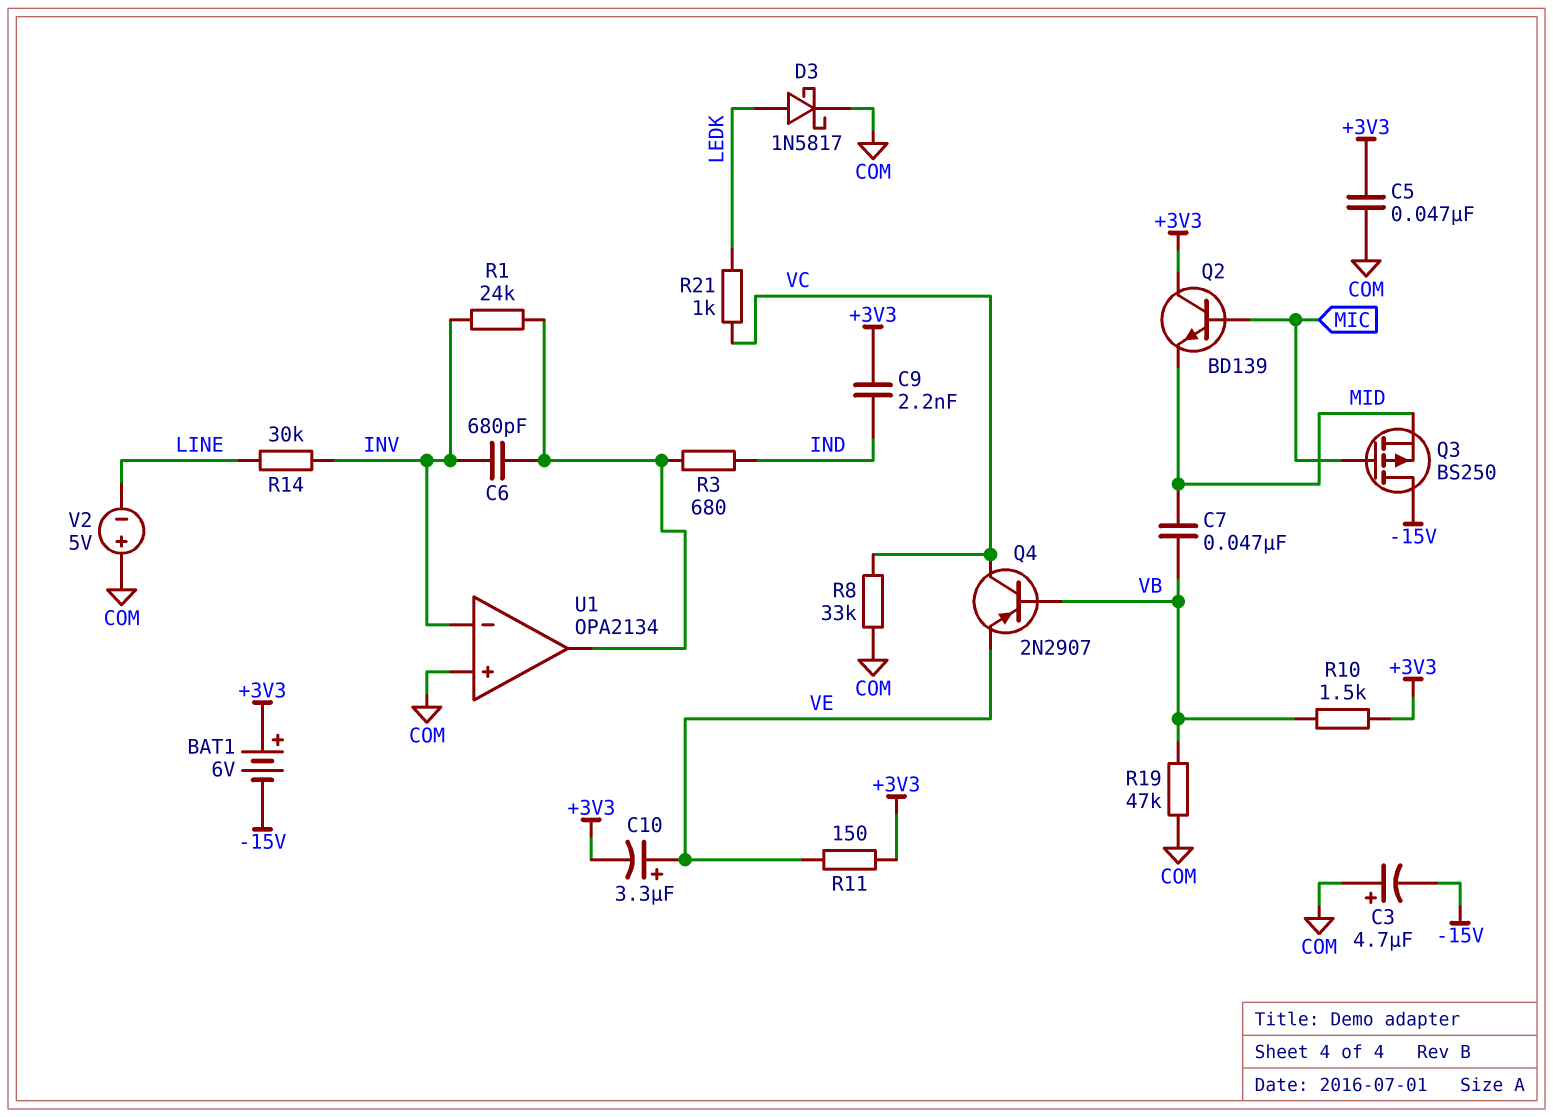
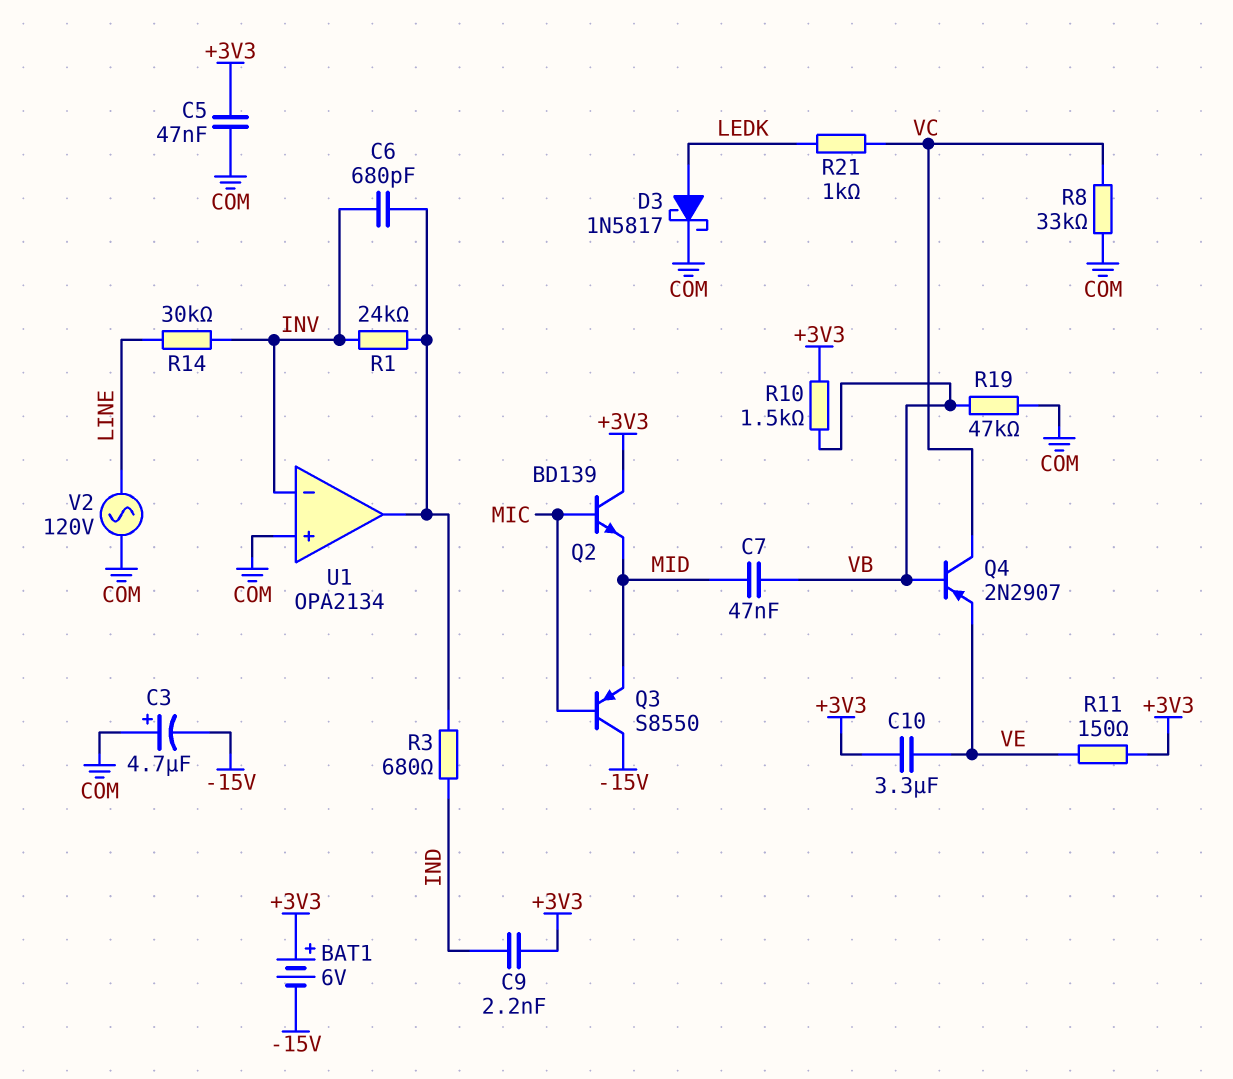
C10: 3.3uF (plus VE, minus +3V3) -> 3.3uF (+3V3, VE)
Q3: PMOS BS250 (G MIC, D -15V, S MID) -> PNP S8550 (B MIC, C -15V, E MID)
V2: 5V (plus COM, minus LINE) -> AC 120V (COM, LINE)

